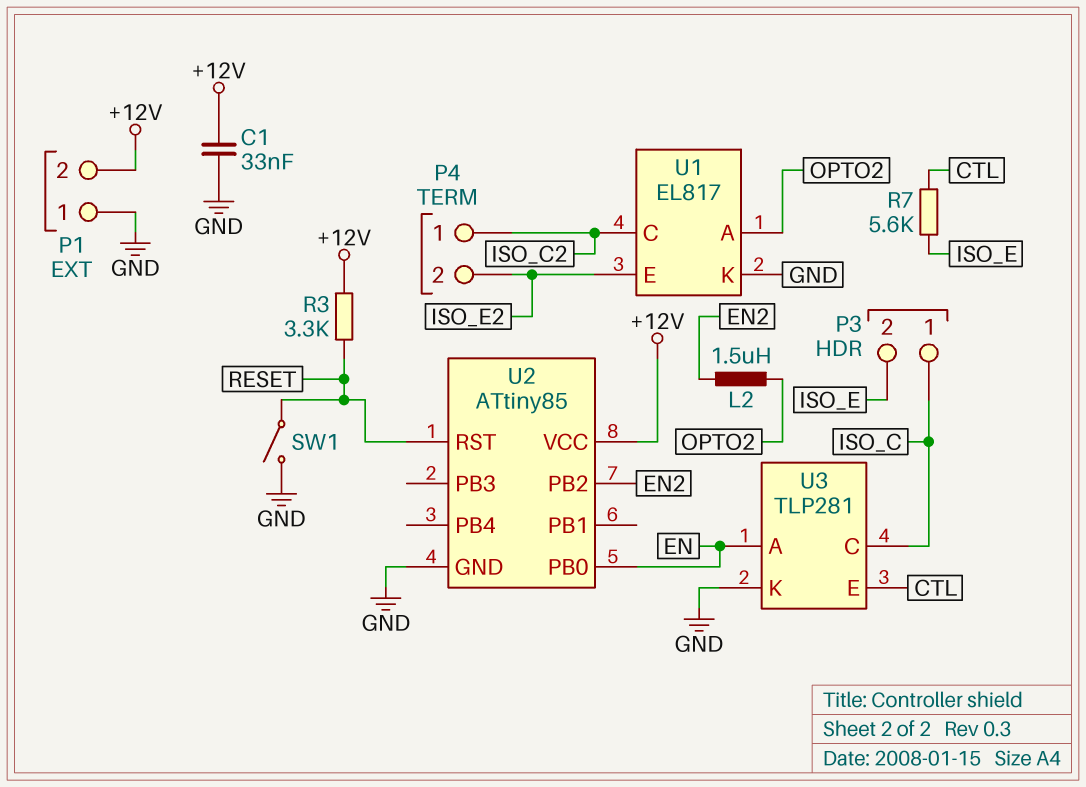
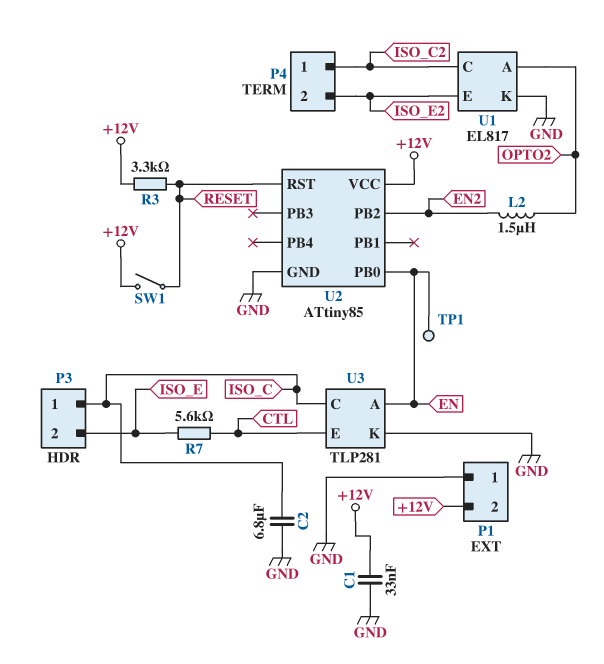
C2: none -> 6.8uF (GND, ISO_C)
SW1: switch (GND, RESET) -> switch (+12V, RESET)
TP1: none -> test point (EN)

